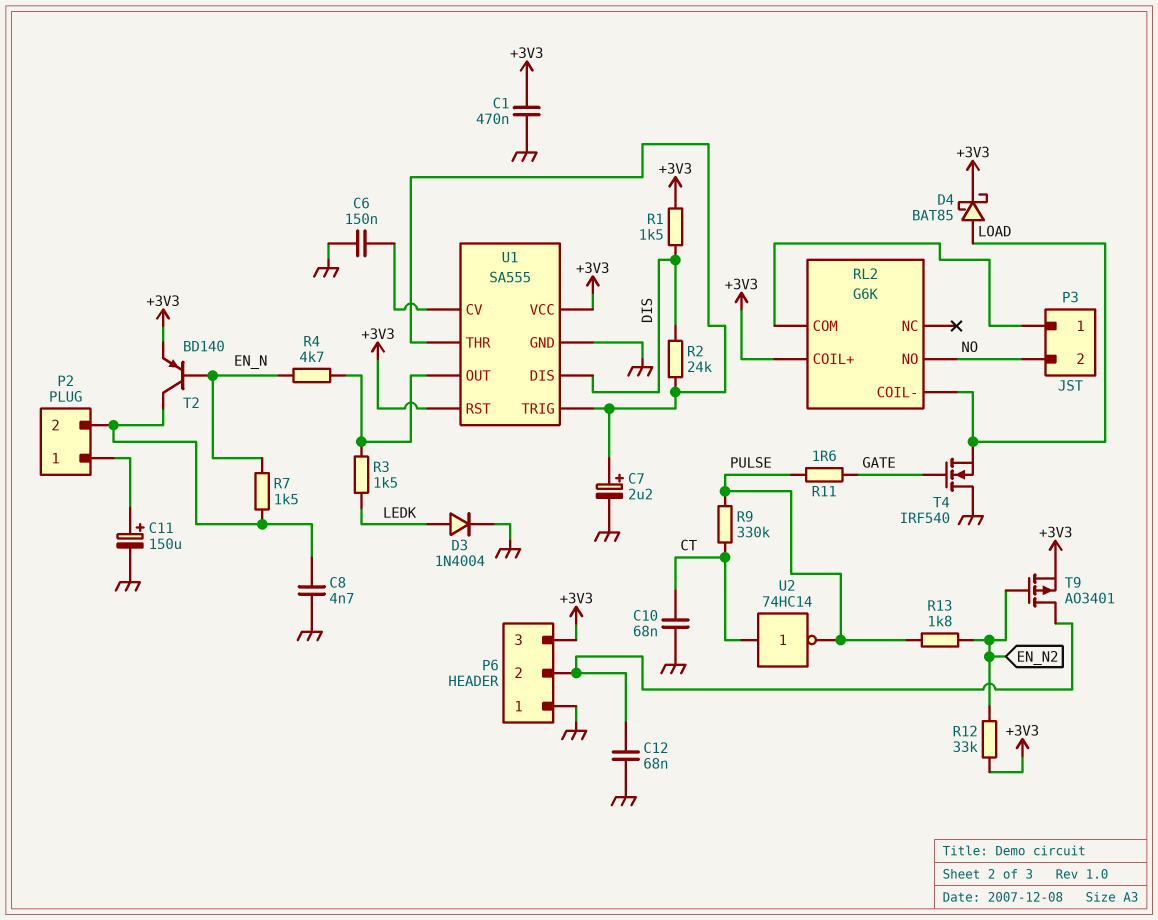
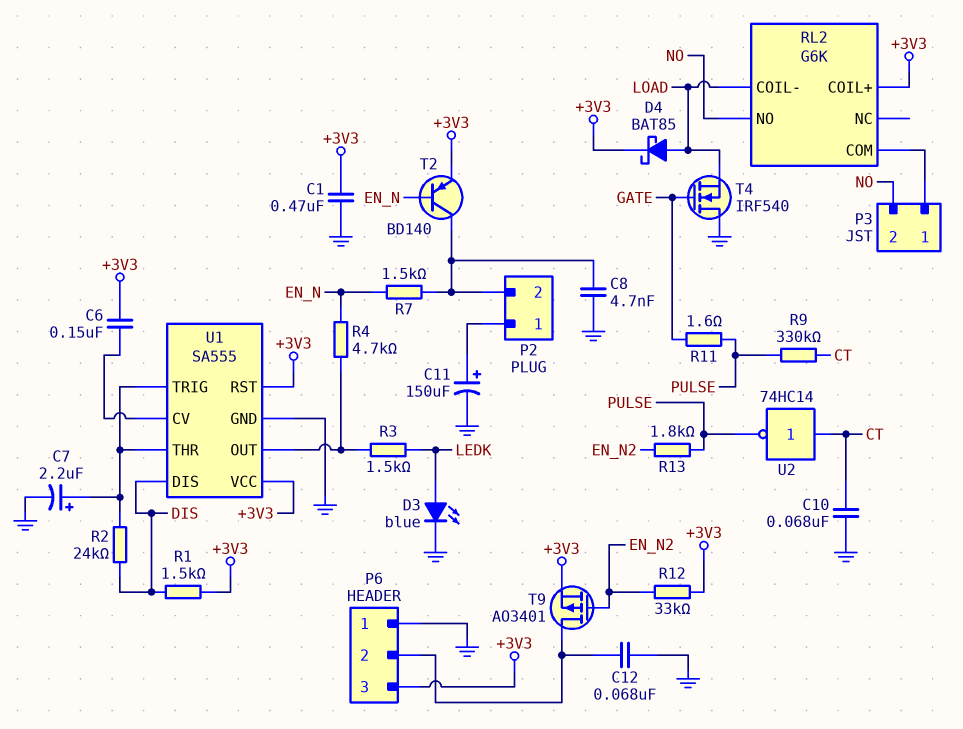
C6: 150nF (GND, U1/CV) -> 150nF (+3V3, U1/CV)
D3: diode 1N4004 (A LEDK, K GND) -> LED blue (A LEDK, K GND)

